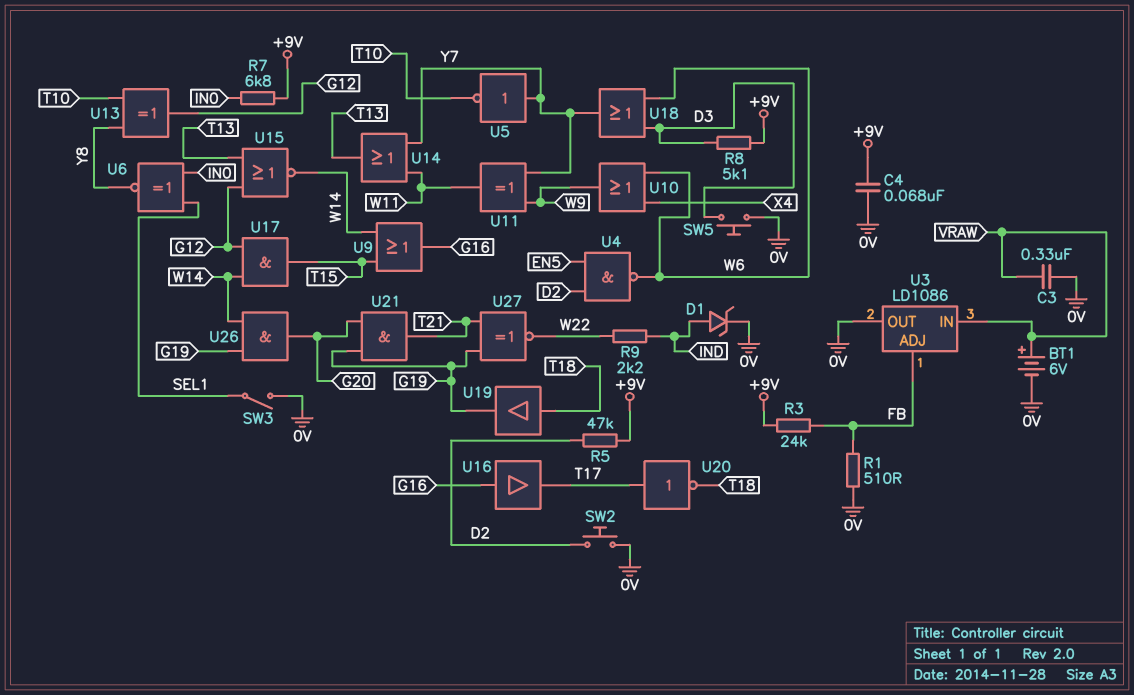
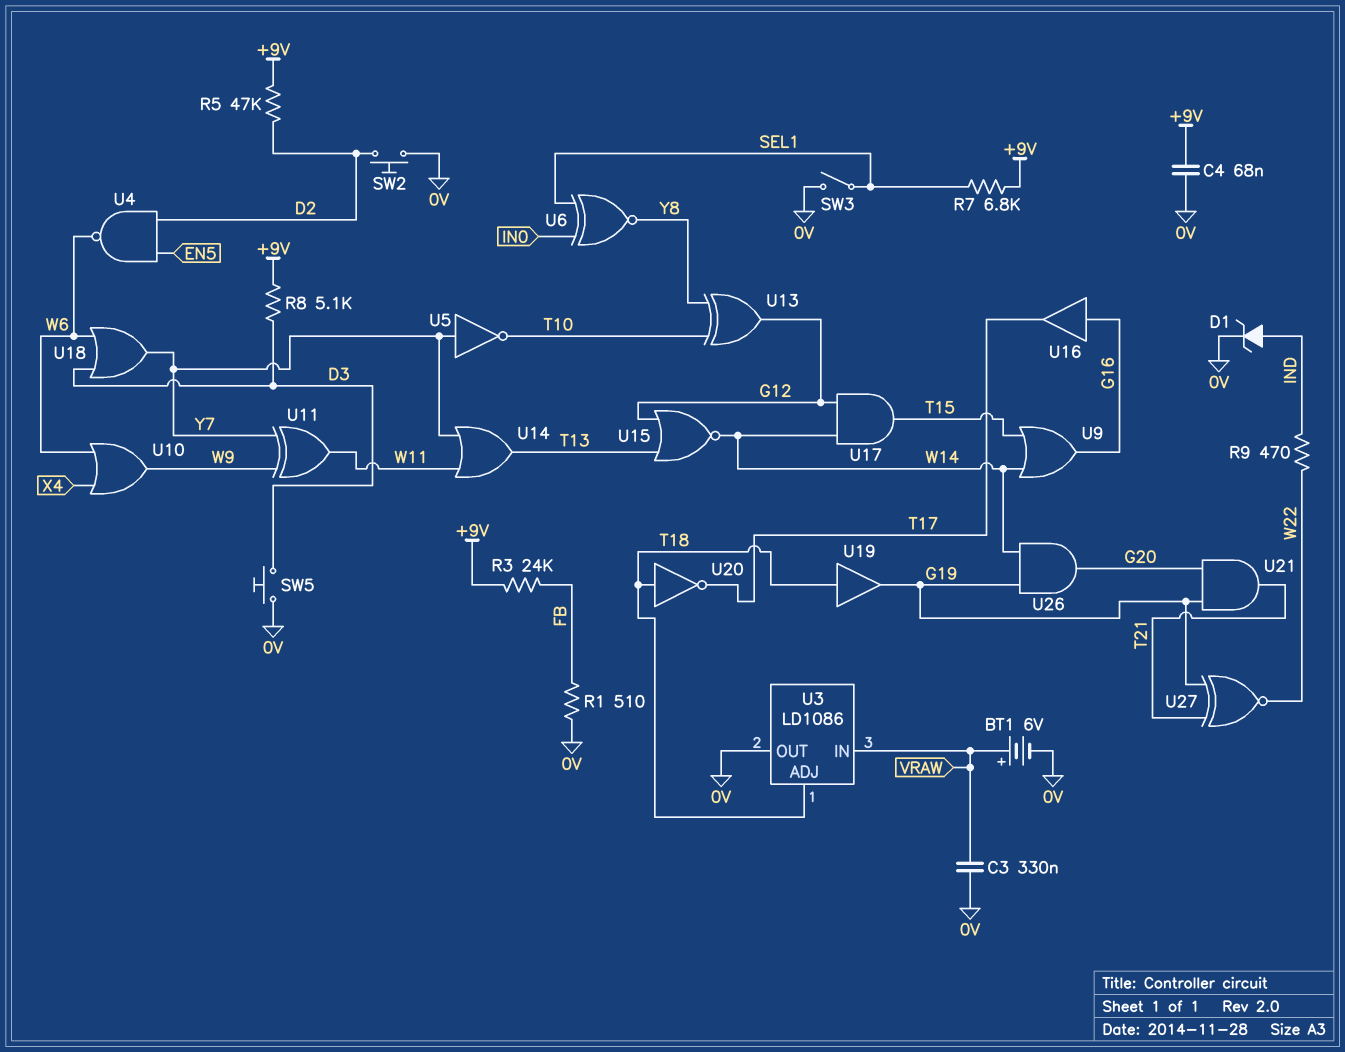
R7: 6.8k (+9V, IN0) -> 6.8k (+9V, SEL1)
R9: 2.2k (IND, W22) -> 470 (IND, W22)
U3 pin ADJ: FB -> T18
U20: NOT (in T17, out T18) -> NOT (in T18, out T17)

